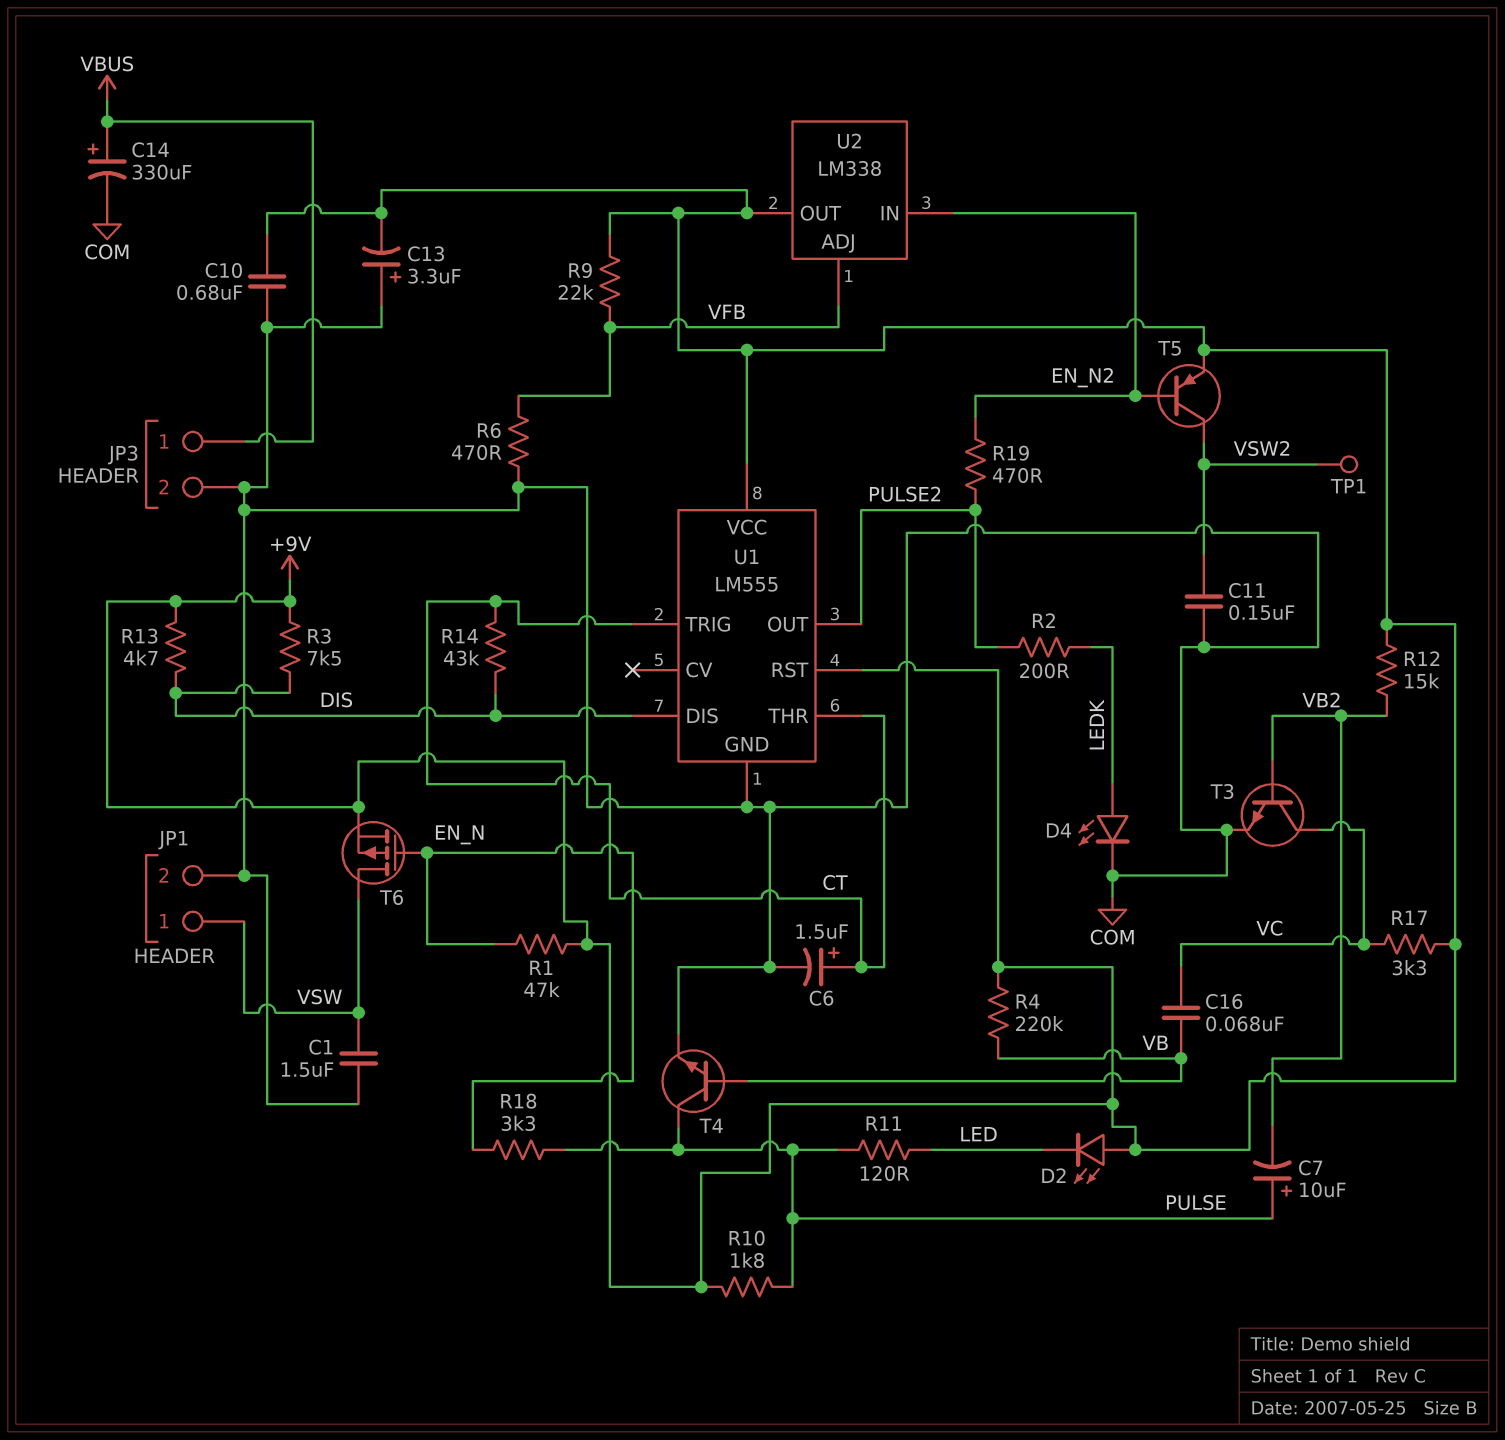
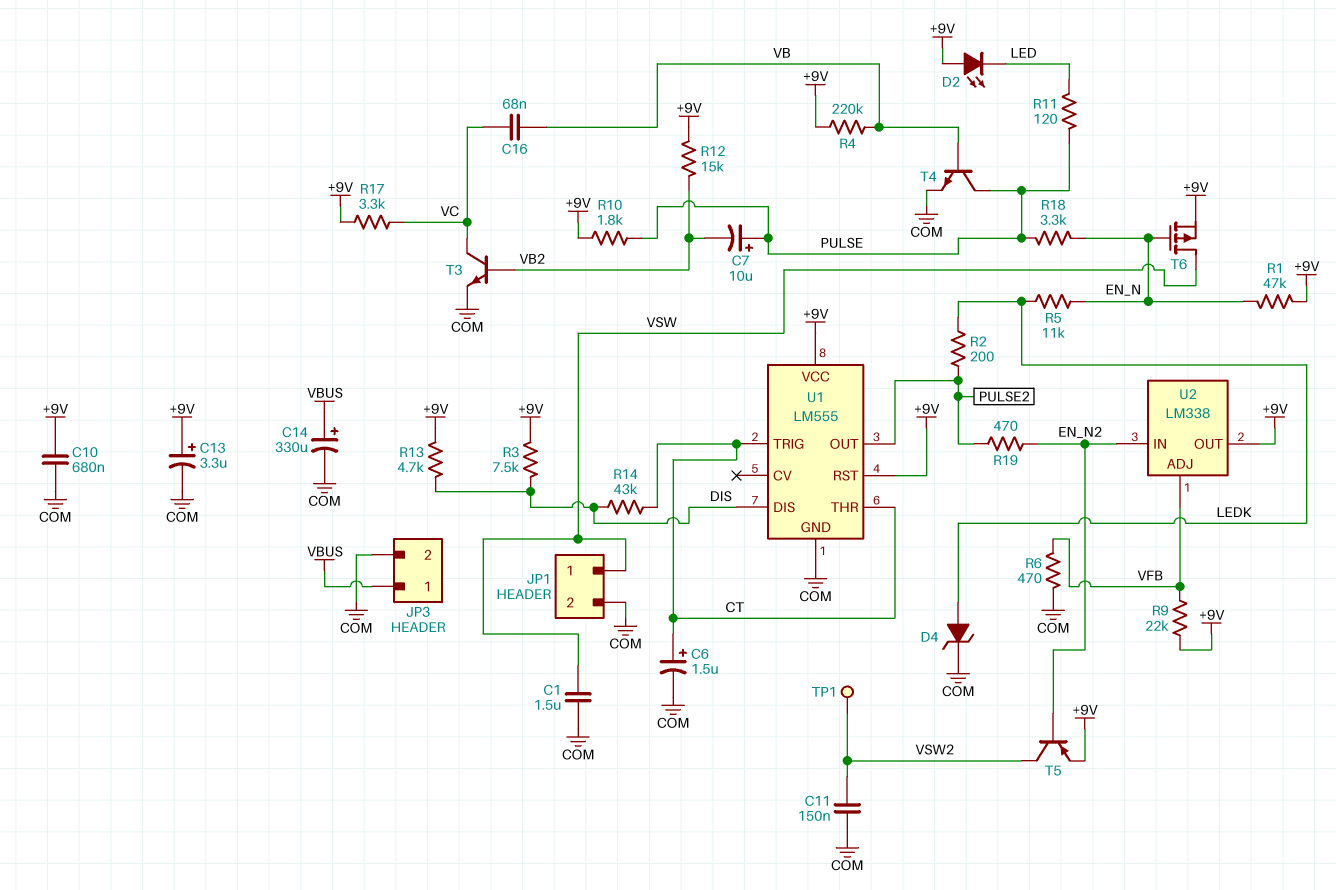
C13: 3.3uF (plus COM, minus +9V) -> 3.3uF (plus +9V, minus COM)
D4: LED (A LEDK, K COM) -> zener (A LEDK, K COM)
R5: none -> 11k (EN_N, LEDK)

